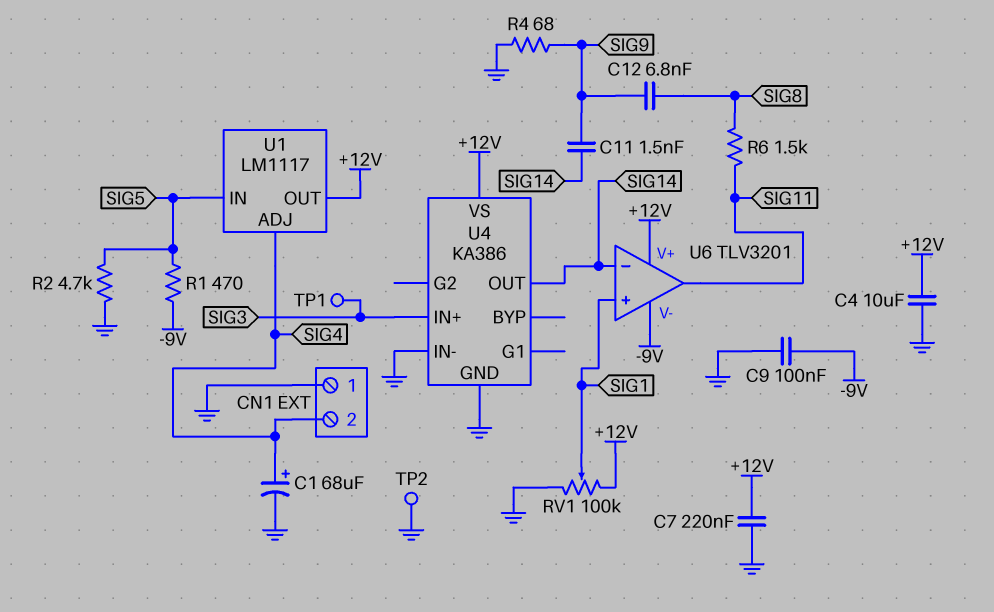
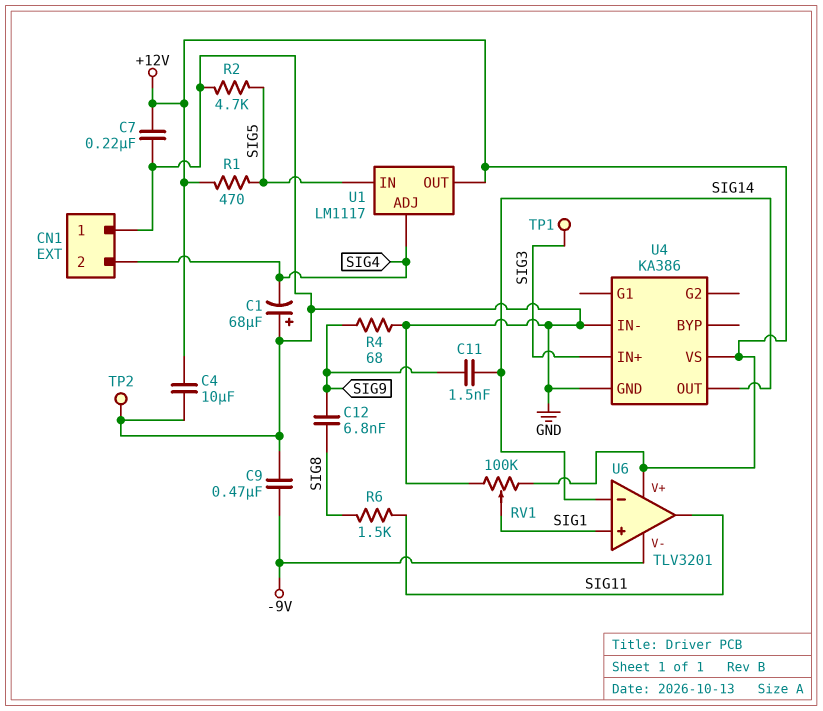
C1: 68uF (plus SIG4, minus GND) -> 68uF (plus GND, minus SIG4)
C9: 100nF (-9V, GND) -> 470nF (-9V, GND)
R1: 470 (-9V, SIG5) -> 470 (+12V, SIG5)

